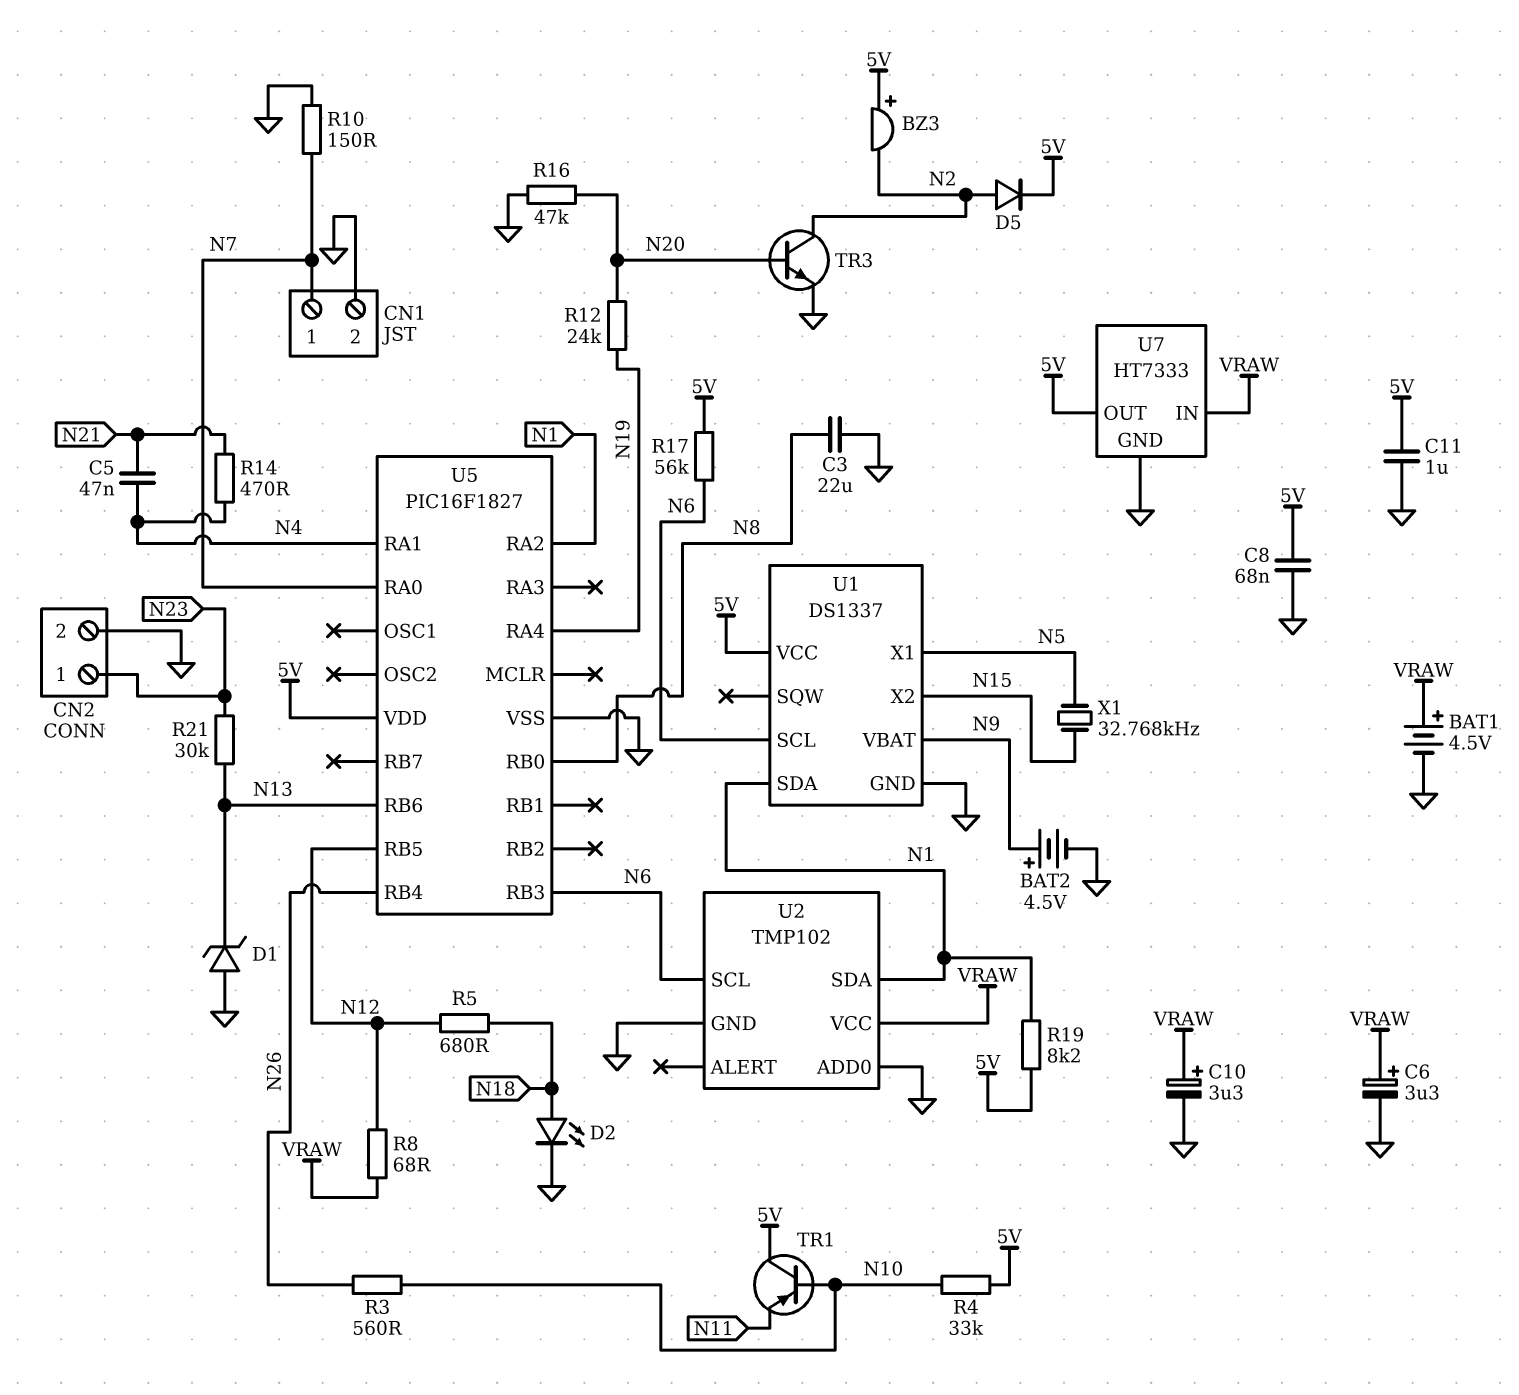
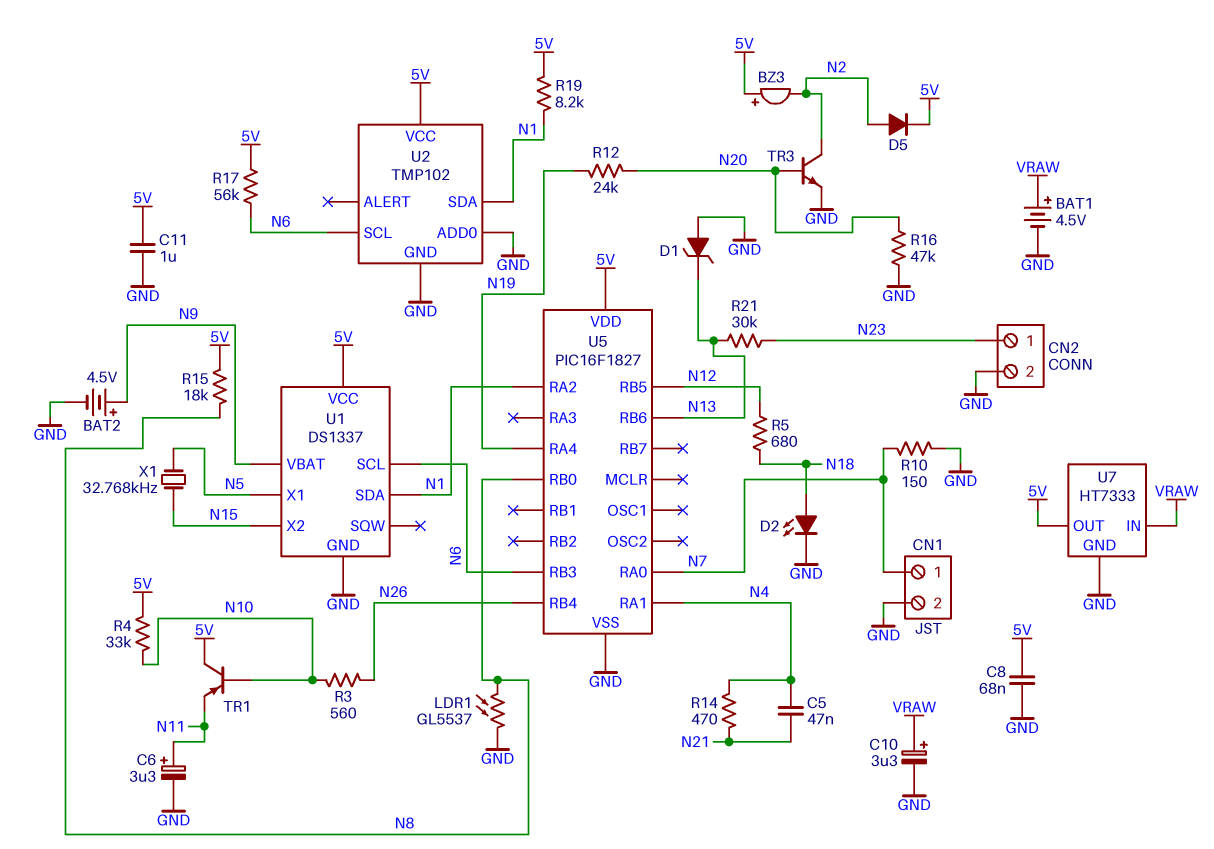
C3: 22uF (GND, N8) -> none
C6: 3.3uF (plus VRAW, minus GND) -> 3.3uF (plus N11, minus GND)
LDR1: none -> GL5537 (GND, N8)
R8: 68 (N12, VRAW) -> none
R15: none -> 18k (5V, N8)
U2 pin VCC: VRAW -> 5V

